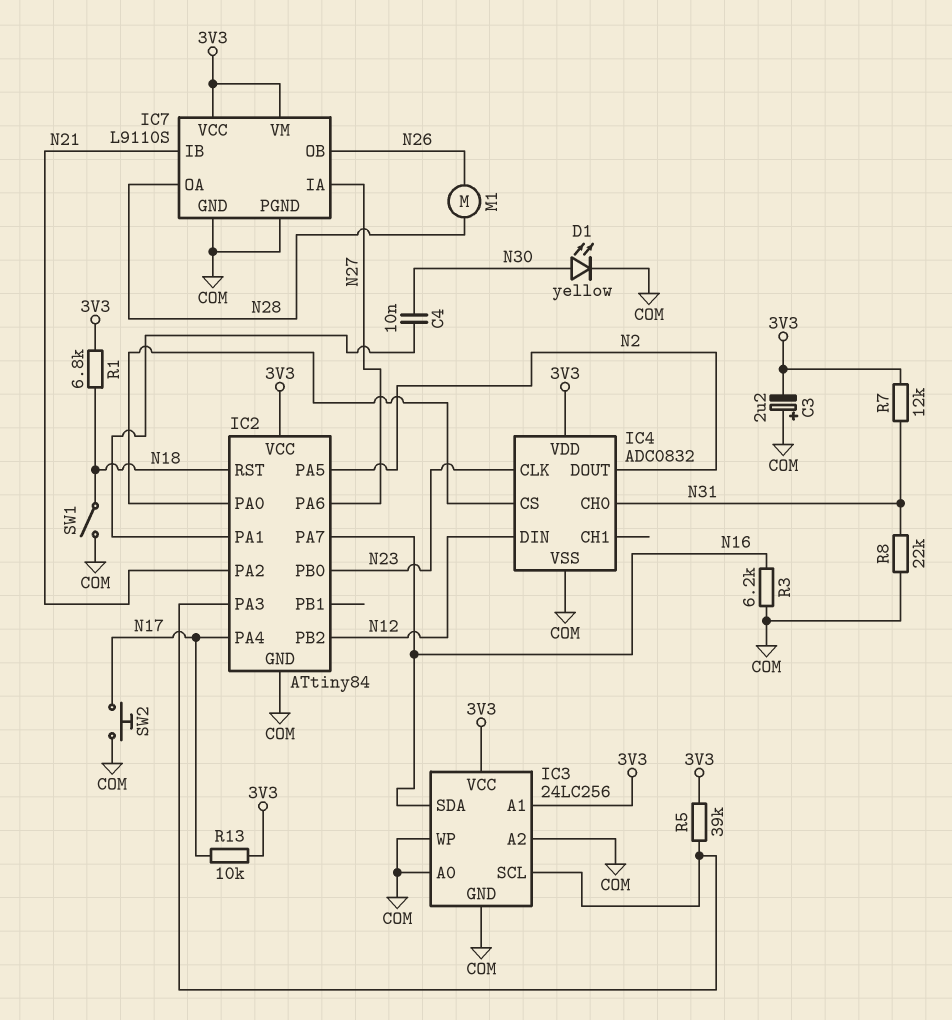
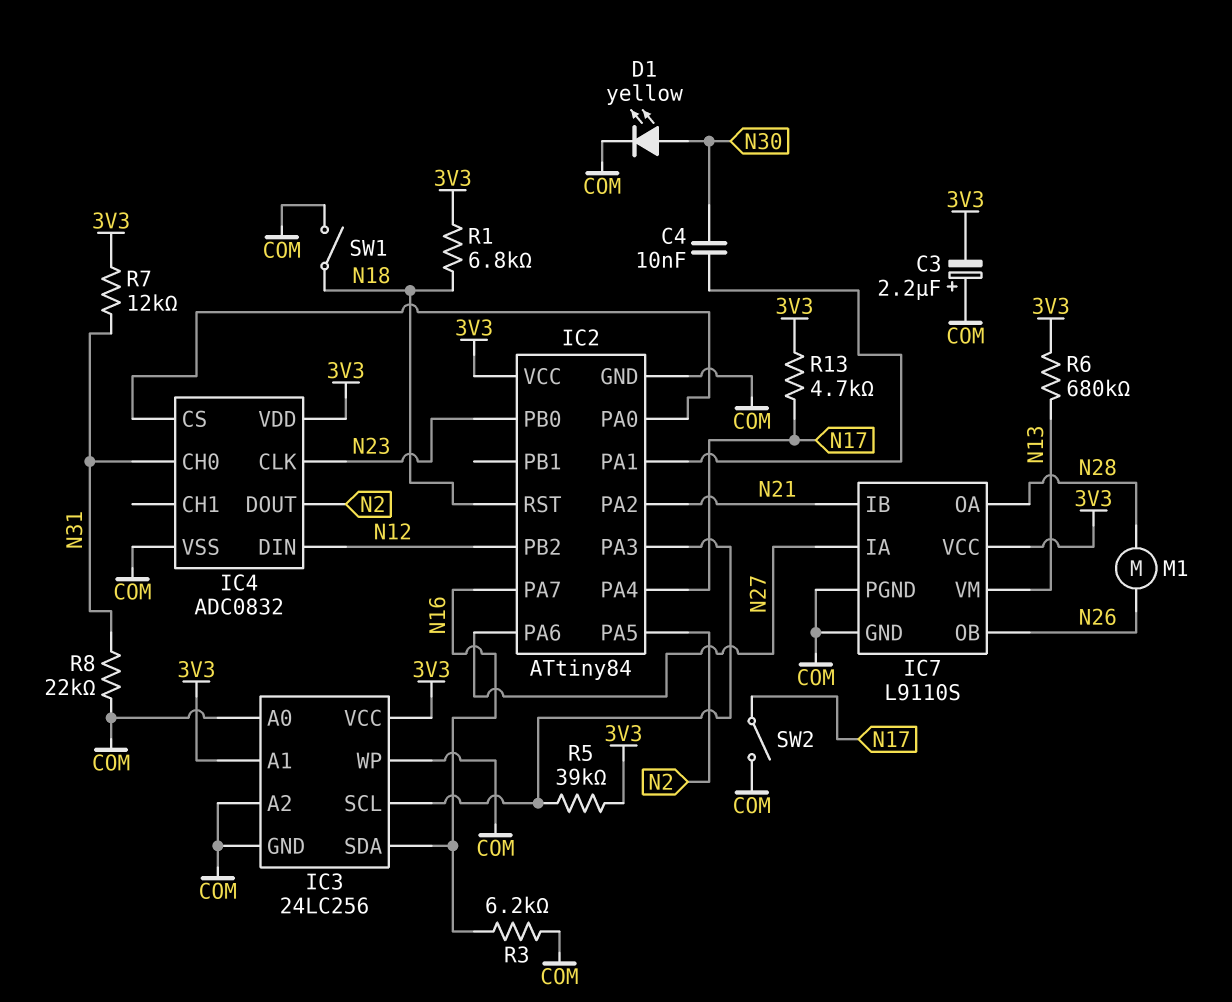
IC7 pin VM: 3V3 -> N13
R6: none -> 680k (3V3, N13)
R13: 10k (3V3, N17) -> 4.7k (3V3, N17)
SW2: button (COM, N17) -> switch (COM, N17)

